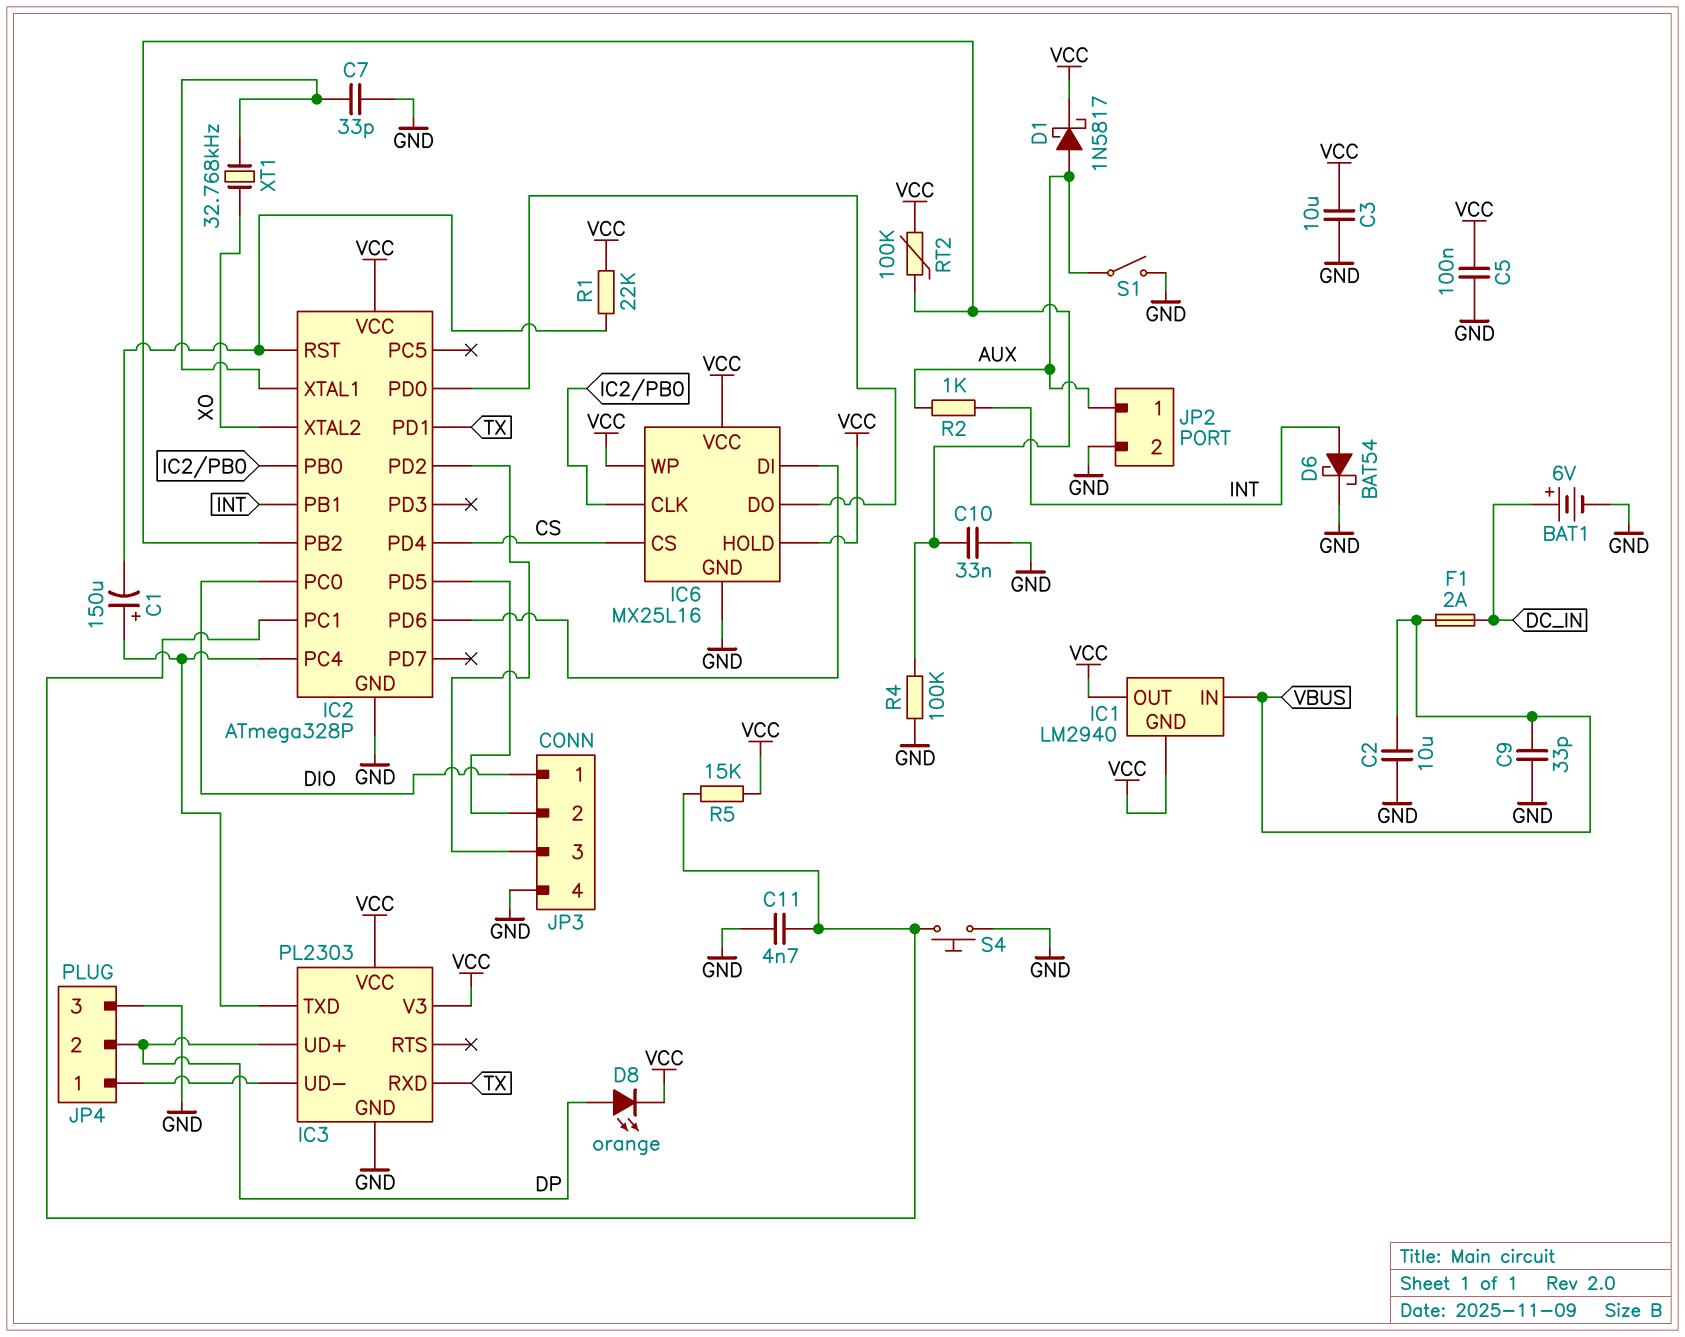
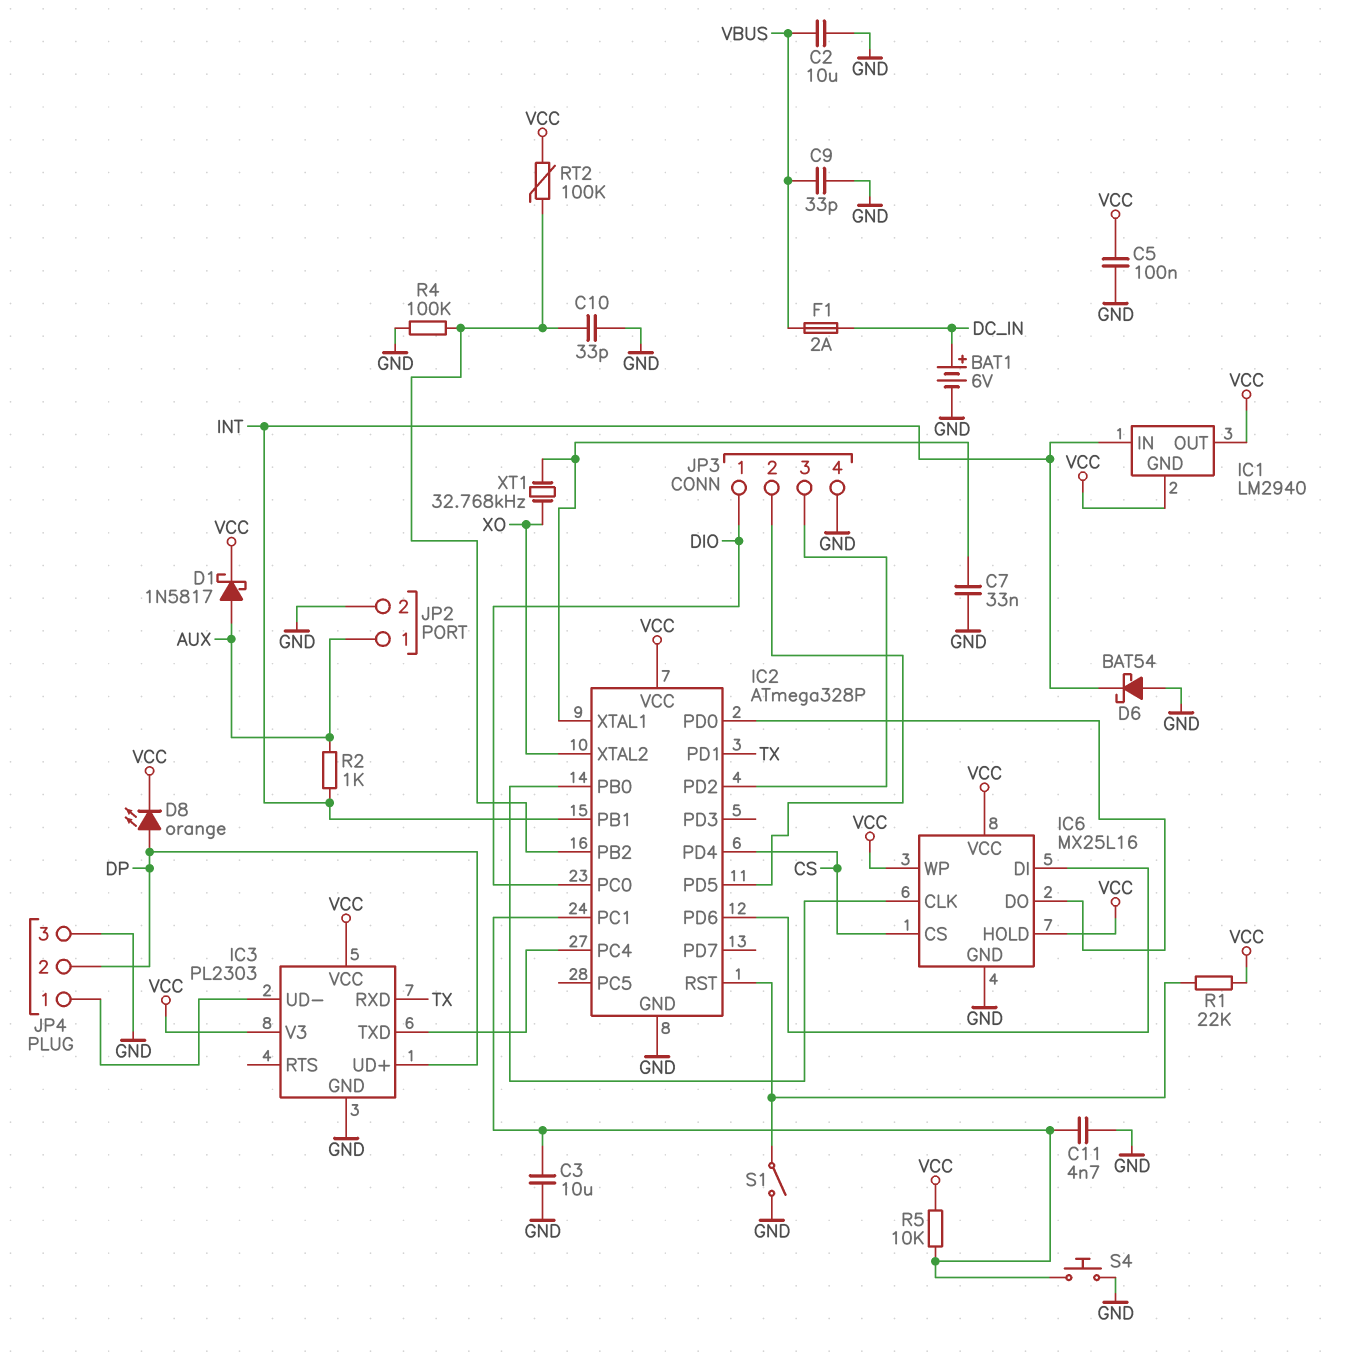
C1: 150uF (plus IC2/PC4, minus IC2/RST) -> none
C3: 10uF (GND, VCC) -> 10uF (GND, IC2/PC1)
C7: 33pF (GND, IC2/XTAL1) -> 33nF (GND, IC2/XTAL1)
C10: 33nF (GND, IC2/PB2) -> 33pF (GND, IC2/PB2)
D6: schottky BAT54 (A INT, K GND) -> schottky BAT54 (A GND, K INT)
IC1 pin IN: VBUS -> INT
R5: 15k (IC2/PC1, VCC) -> 10k (IC2/PC1, VCC)
S1: switch (AUX, GND) -> switch (GND, IC2/RST)

